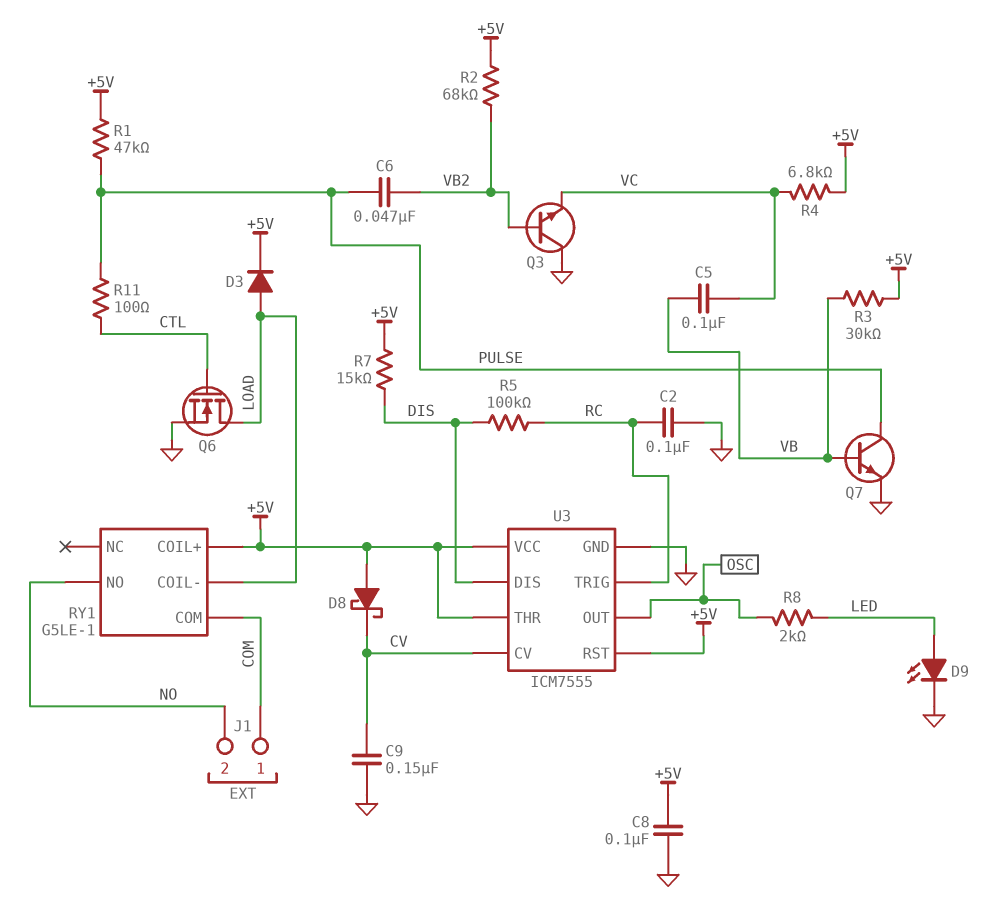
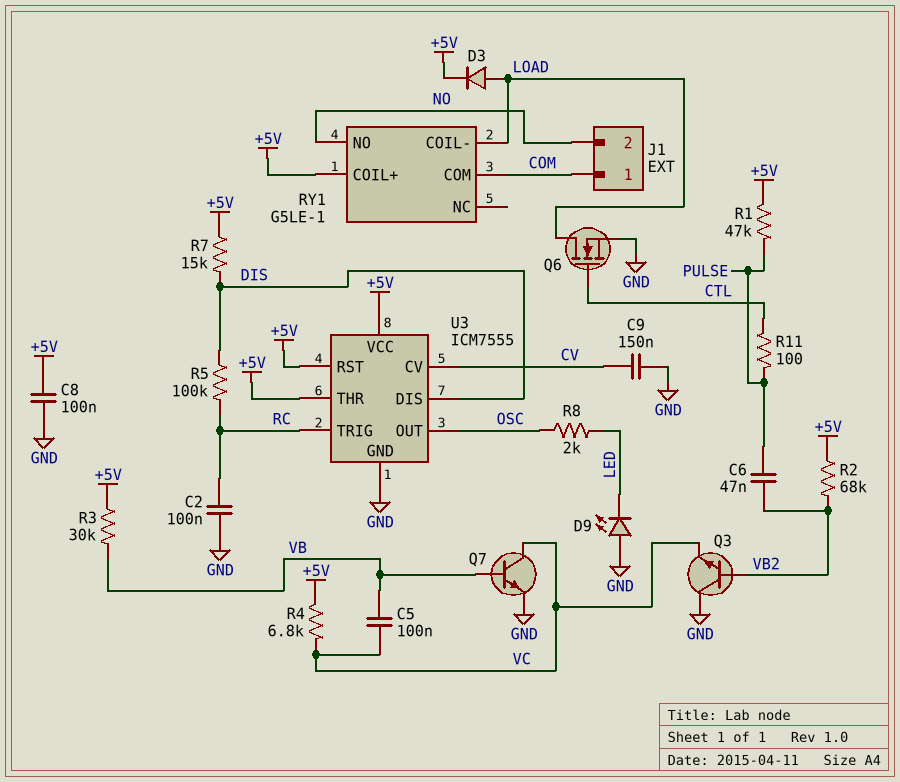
D8: schottky (A +5V, K CV) -> none
D9: LED (A LED, K GND) -> LED (A GND, K LED)
Q7: NPN (B VB, C PULSE, E GND) -> NPN (B VB, C VC, E GND)

